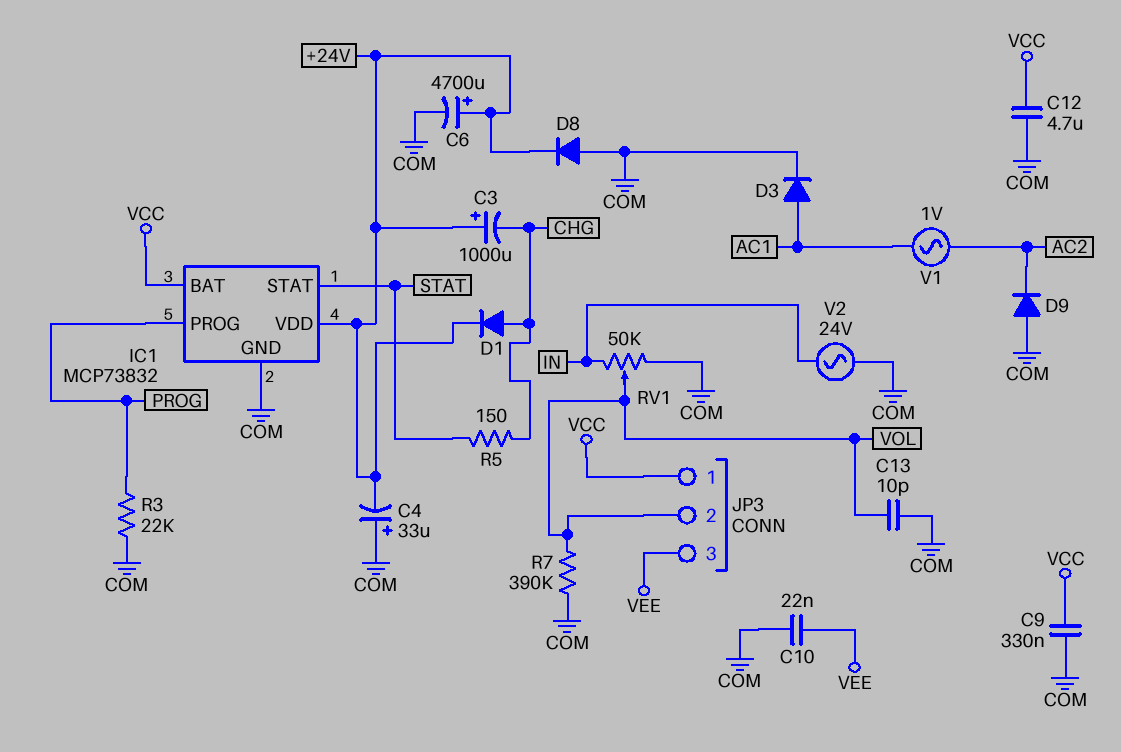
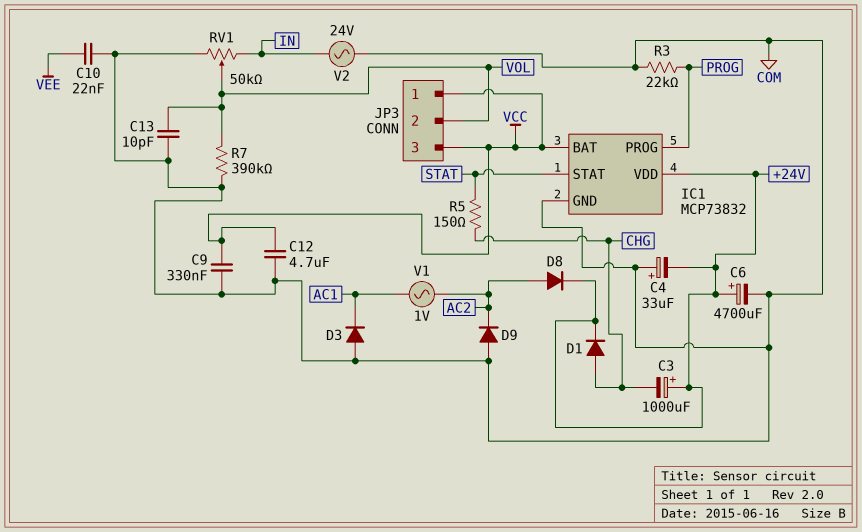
D3: diode (A AC1, K COM) -> diode (A COM, K AC1)
D8: diode (A COM, K +24V) -> diode (A AC2, K +24V)
JP3 pin 3: VEE -> VCC

